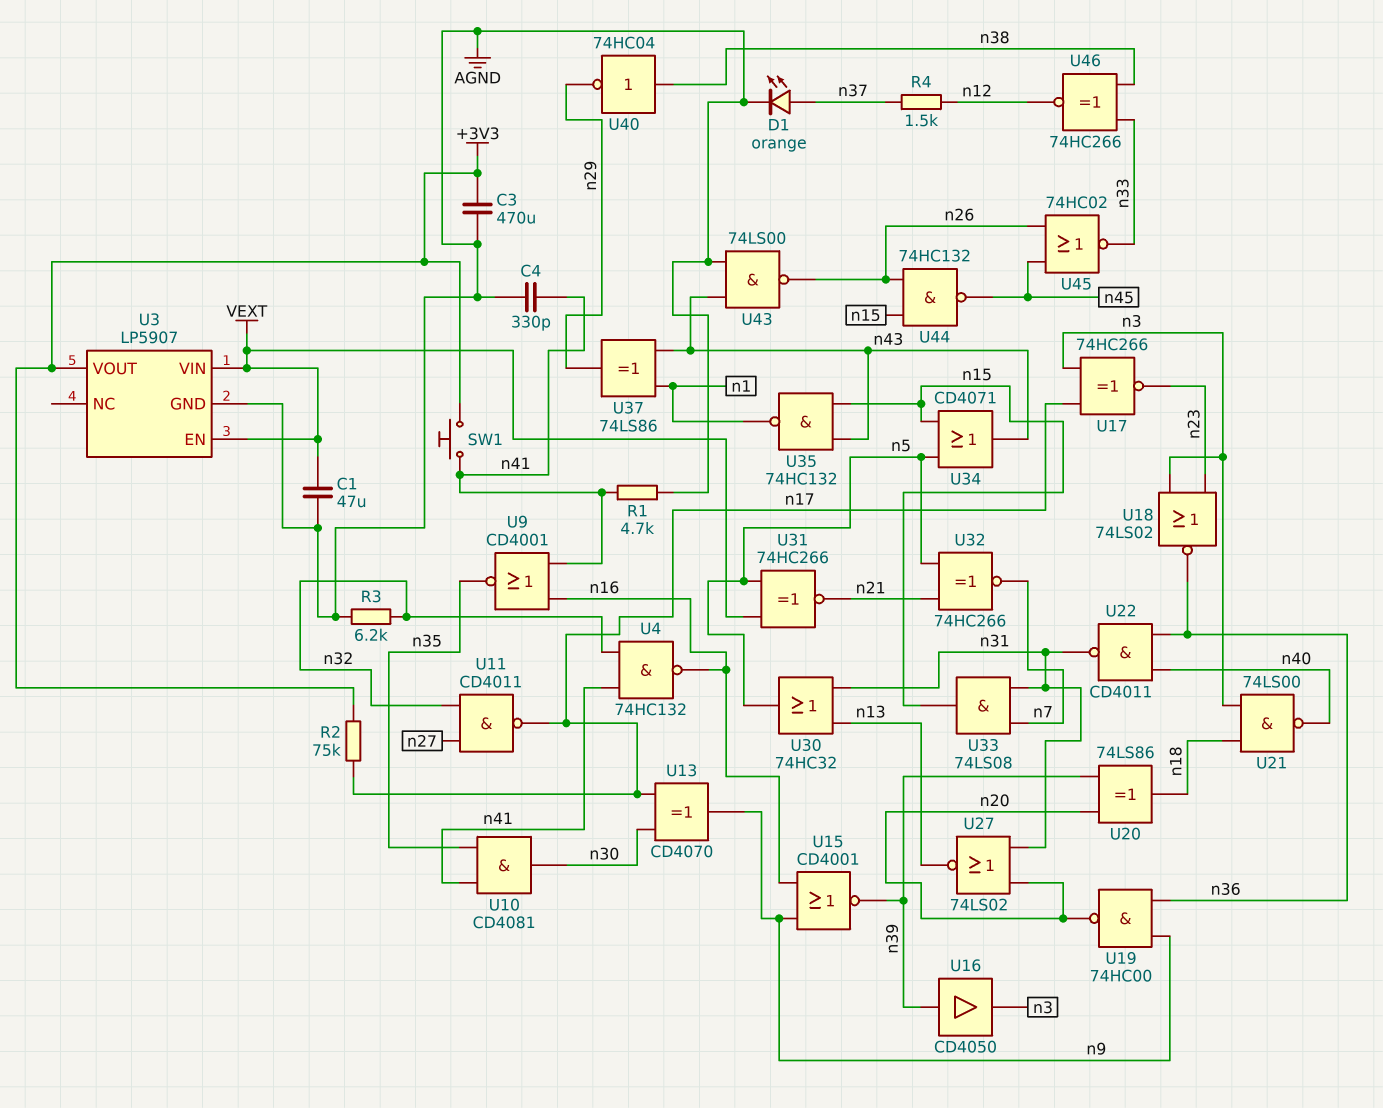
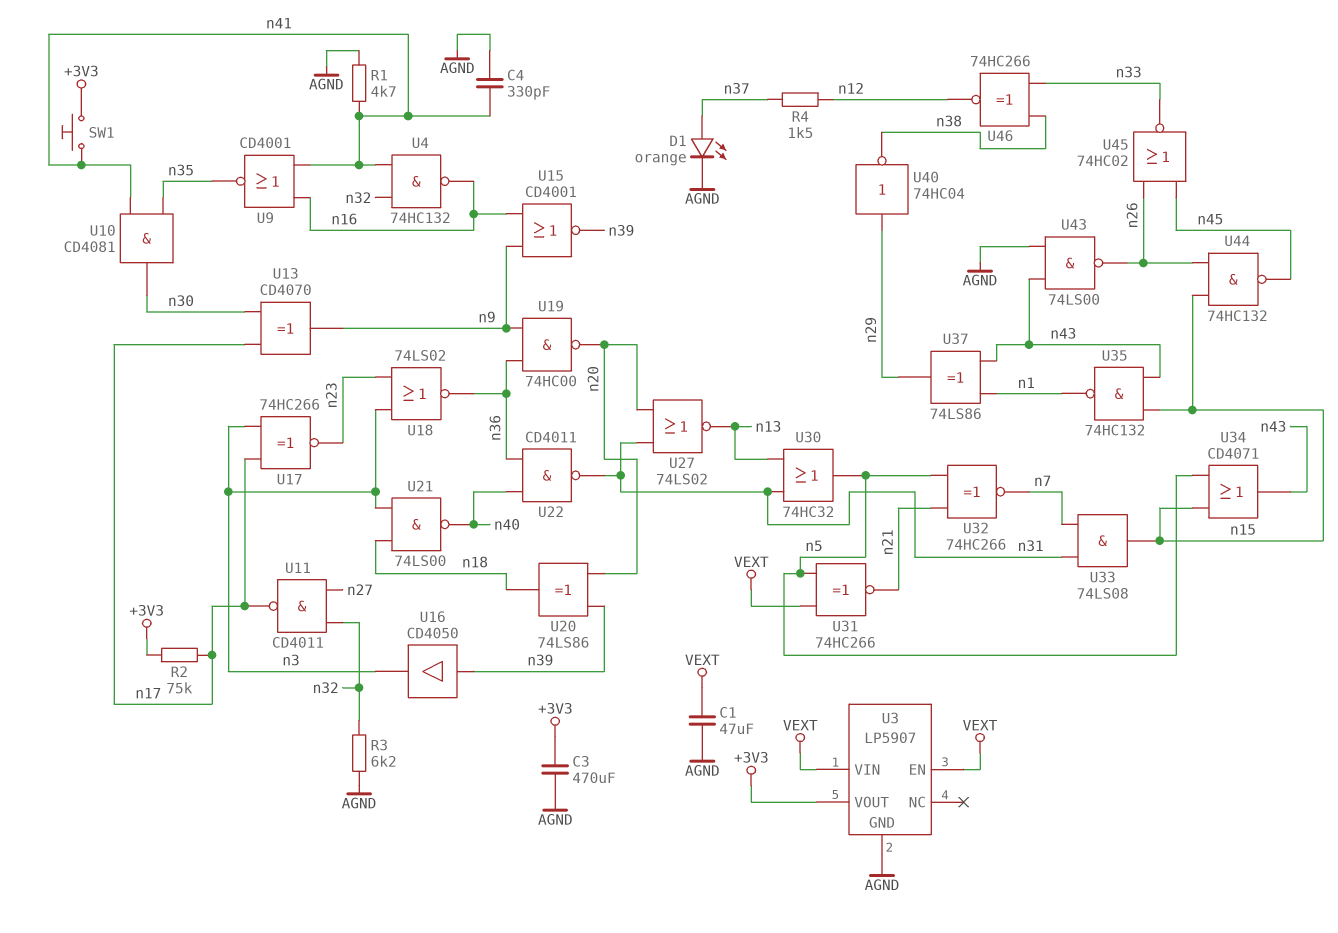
U40: NOT 74HC04 (in n38, out n29) -> NOT 74HC04 (in n29, out n38)

